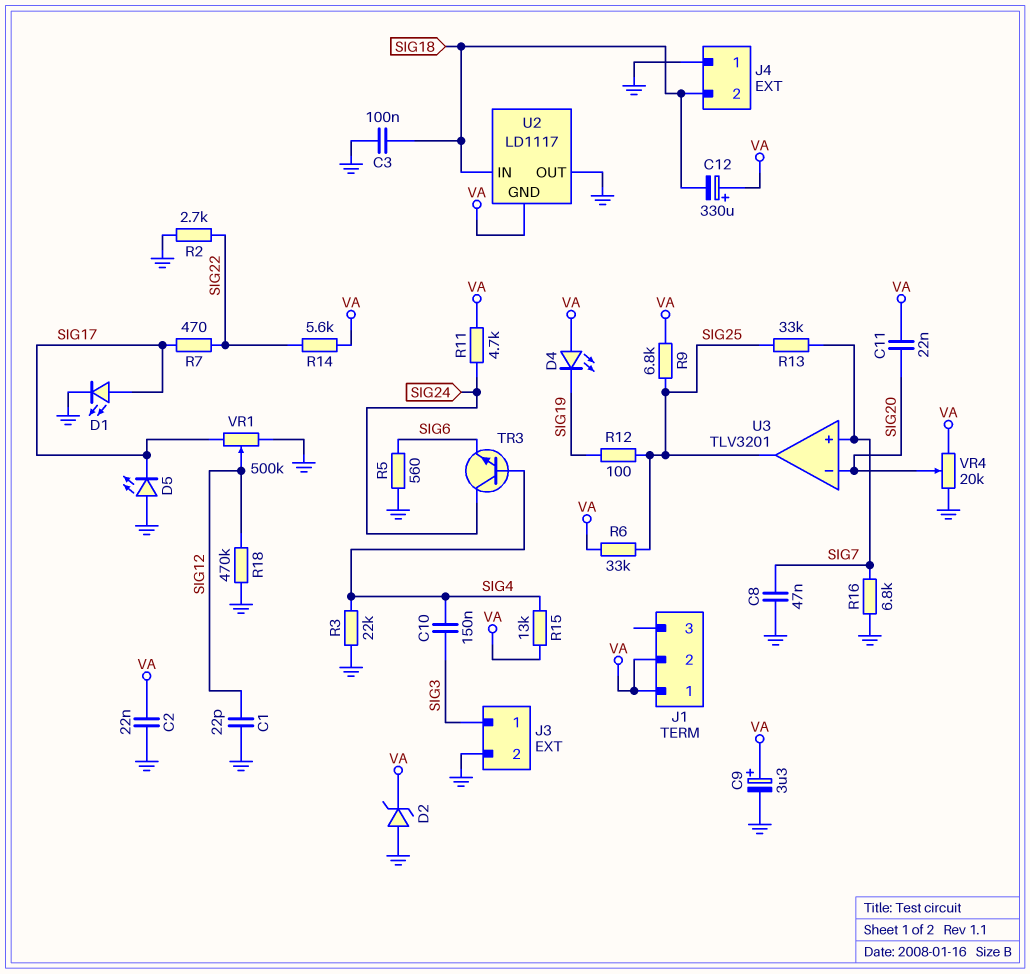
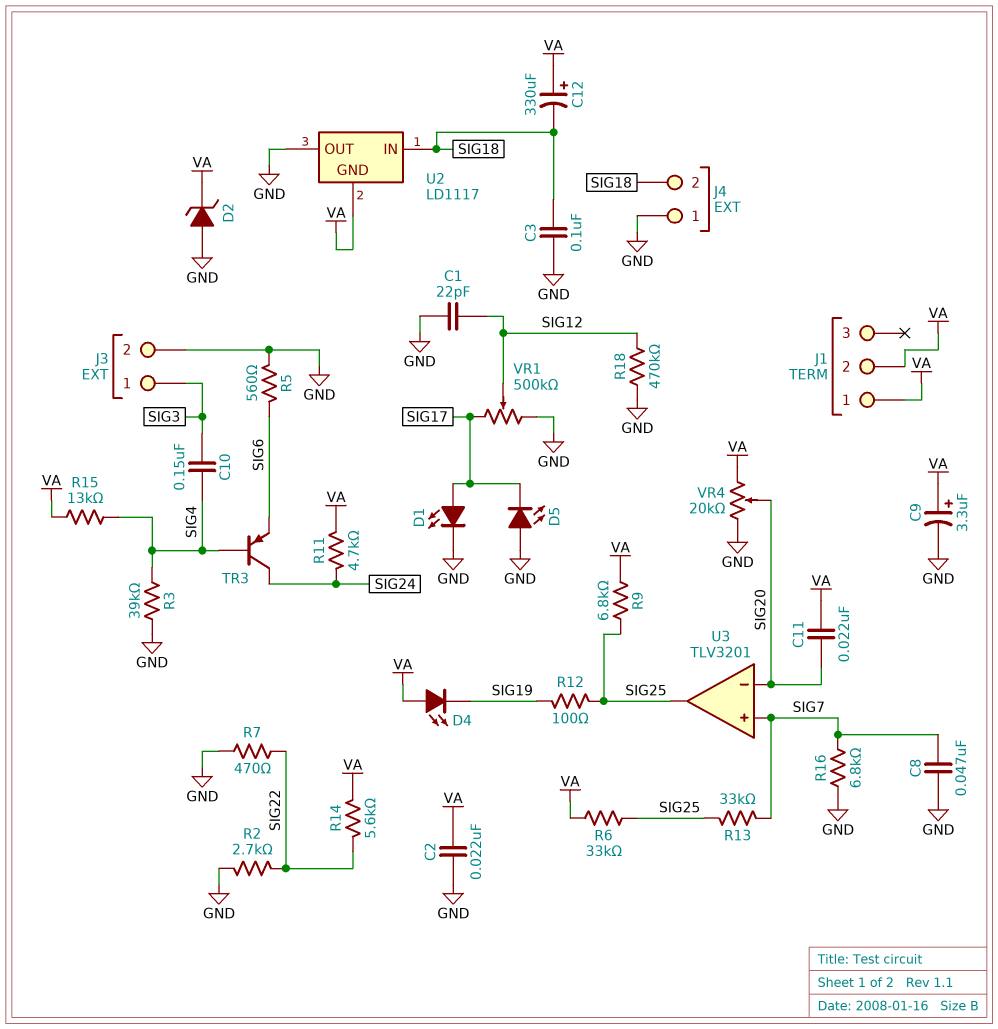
R3: 22k (GND, SIG4) -> 39k (GND, SIG4)
R7: 470 (SIG17, SIG22) -> 470 (GND, SIG22)
TR3: NPN (B SIG4, C SIG24, E SIG6) -> PNP (B SIG4, C SIG24, E SIG6)

